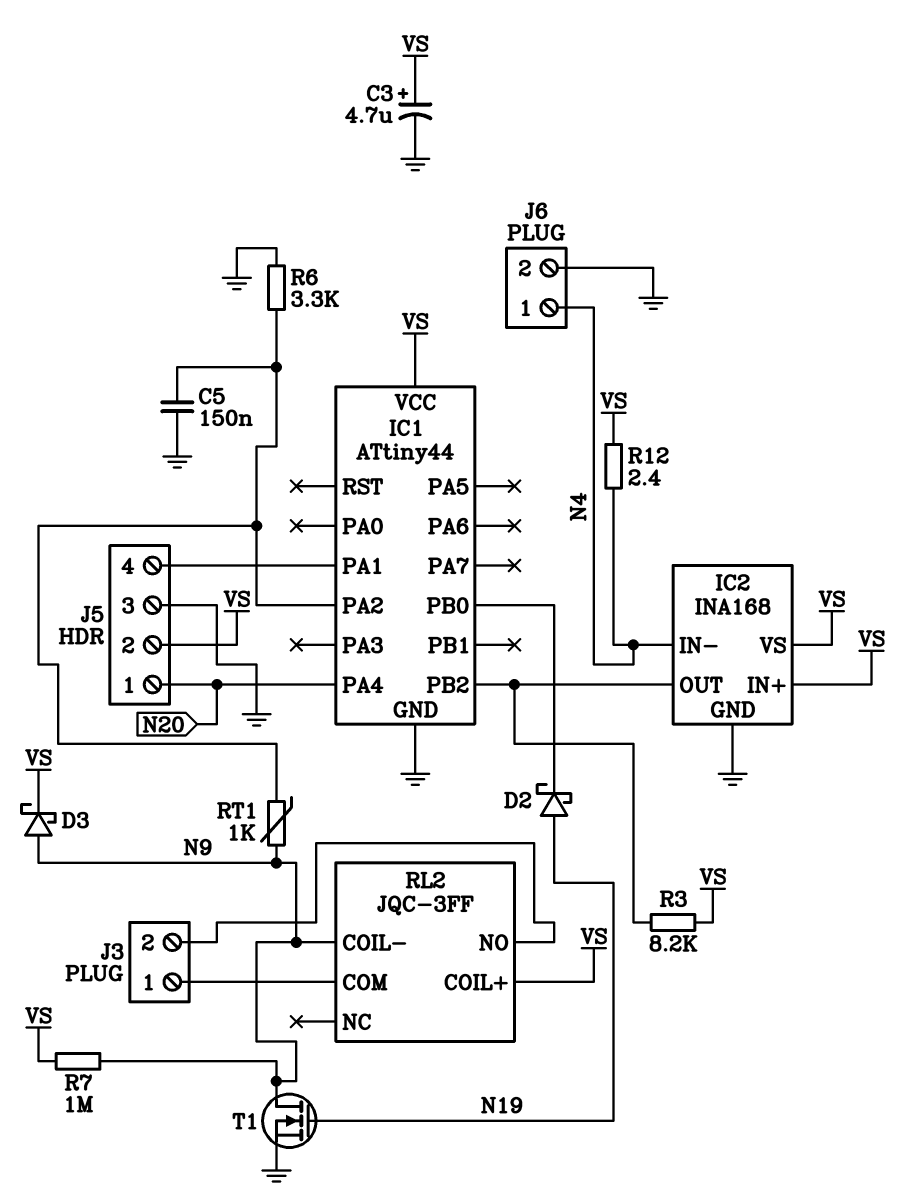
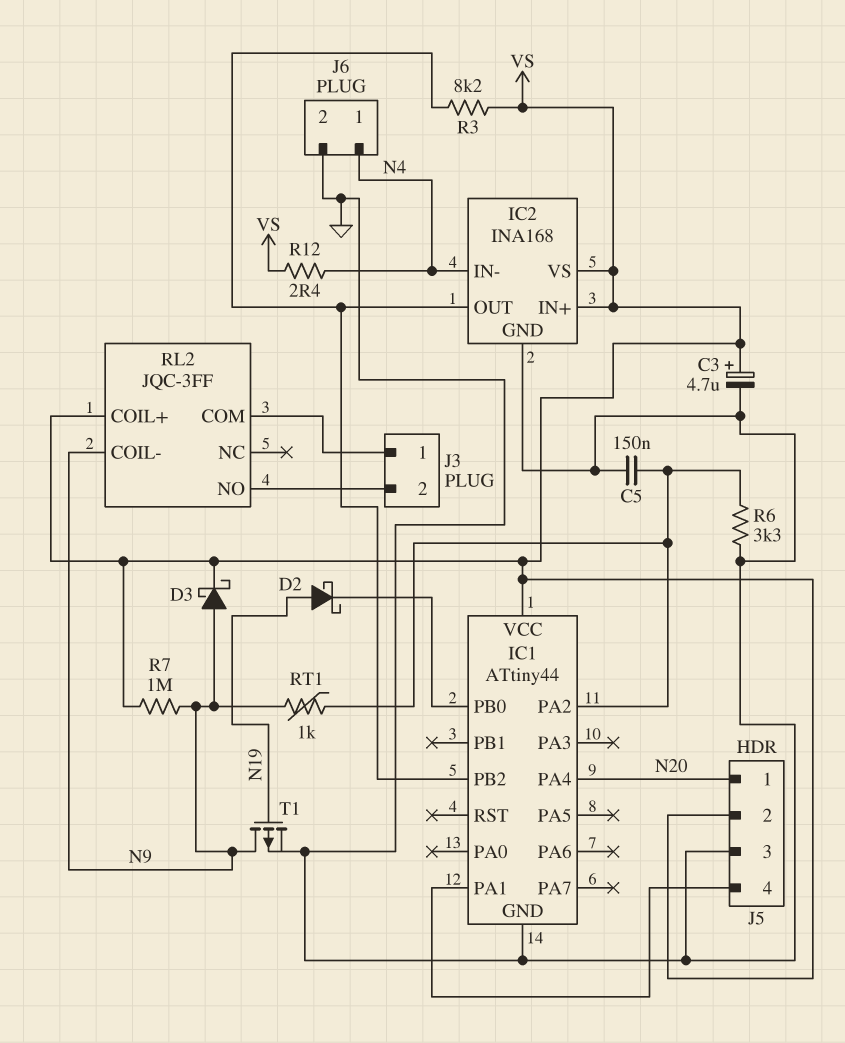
T1: NMOS (G N19, D N9, S GND) -> PMOS (G N19, D N9, S GND)

